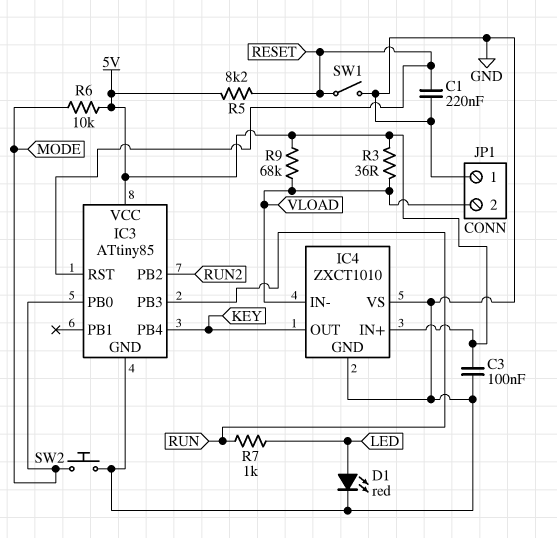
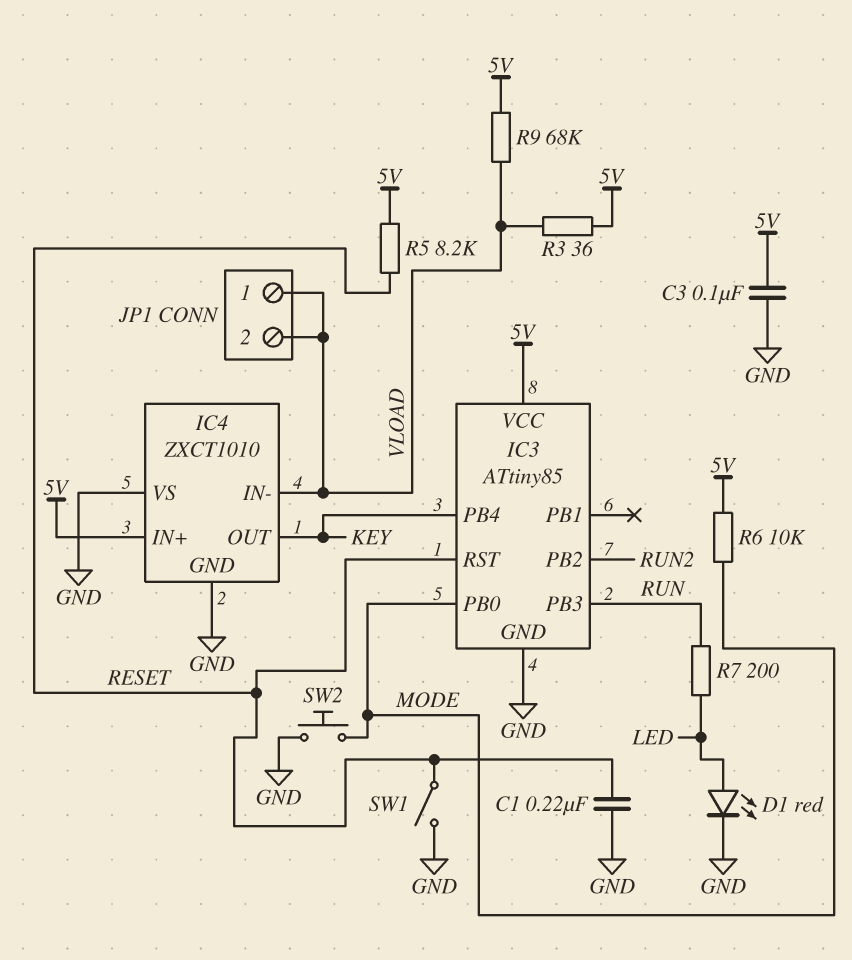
JP1 pin 1: GND -> VLOAD
R7: 1k (LED, RUN) -> 200 (LED, RUN)

